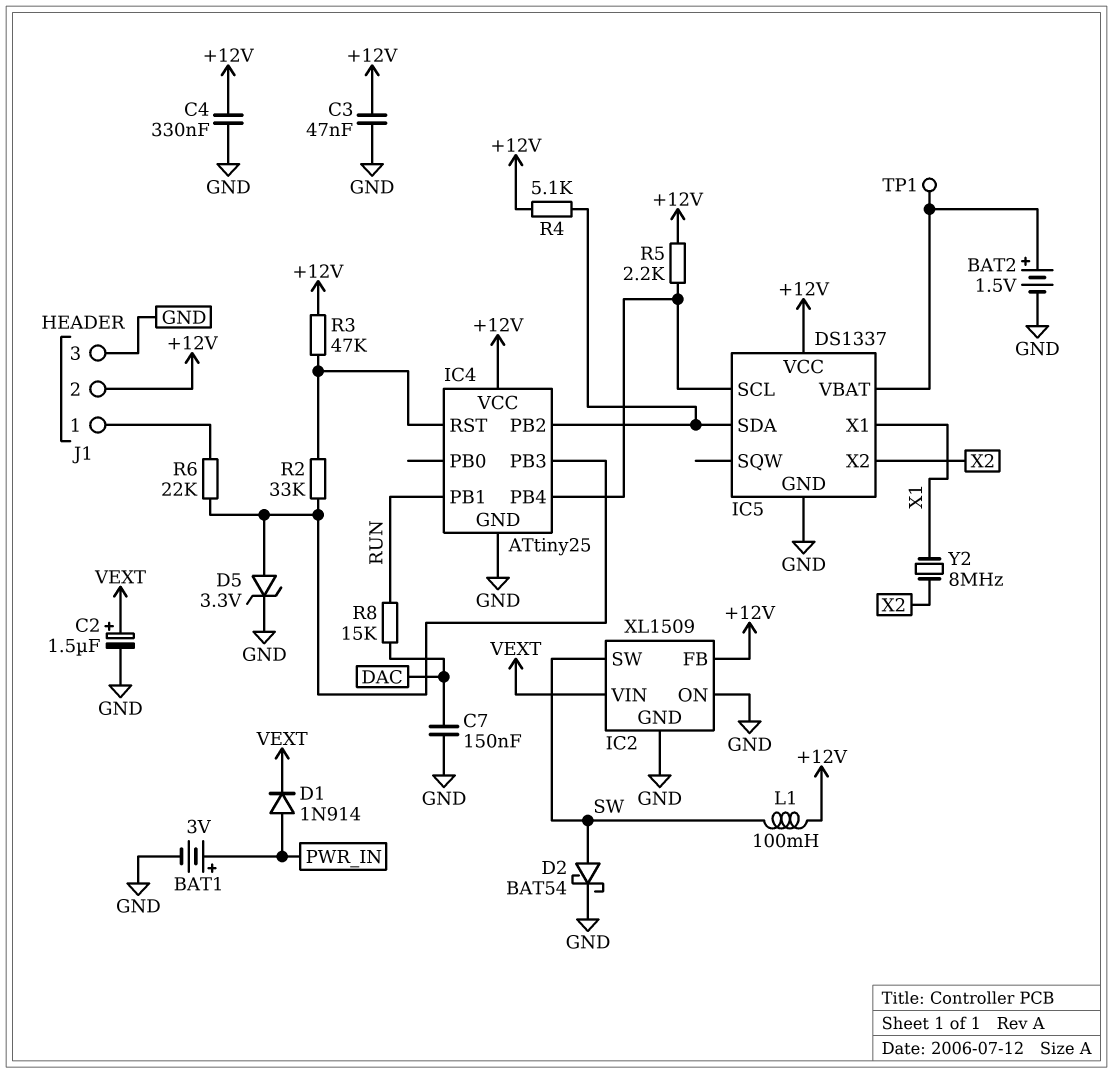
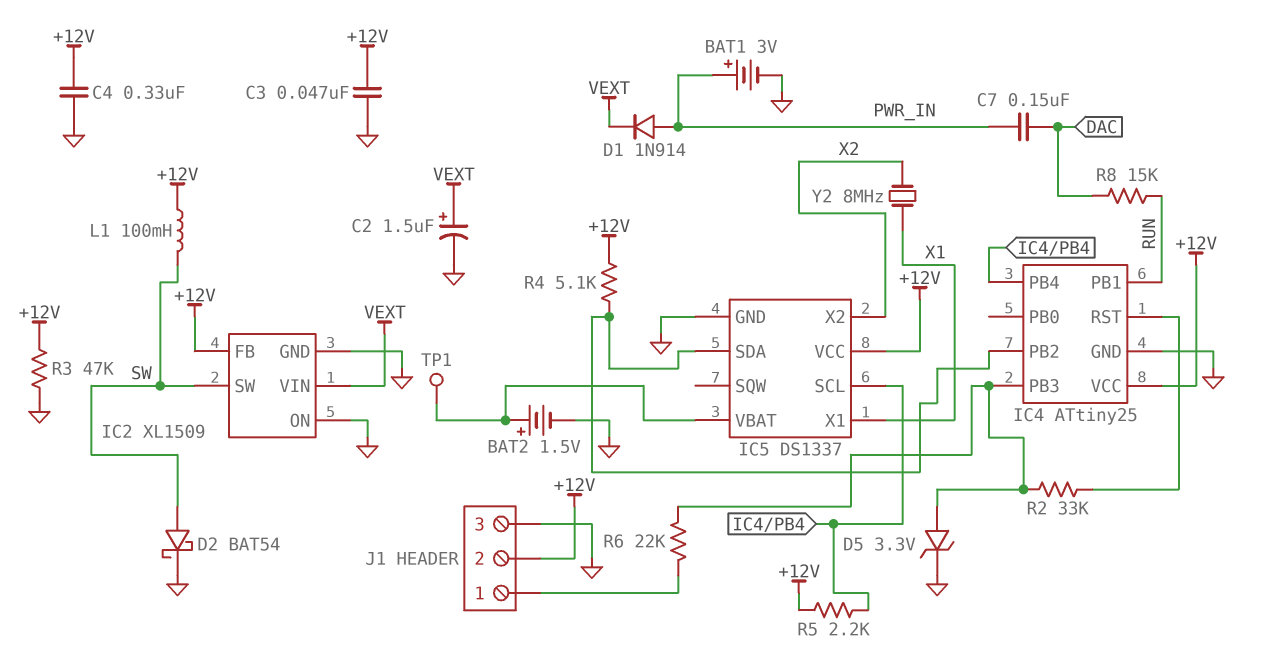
C7: 150nF (DAC, GND) -> 150nF (DAC, PWR_IN)
R3: 47k (+12V, IC4/RST) -> 47k (+12V, GND)

